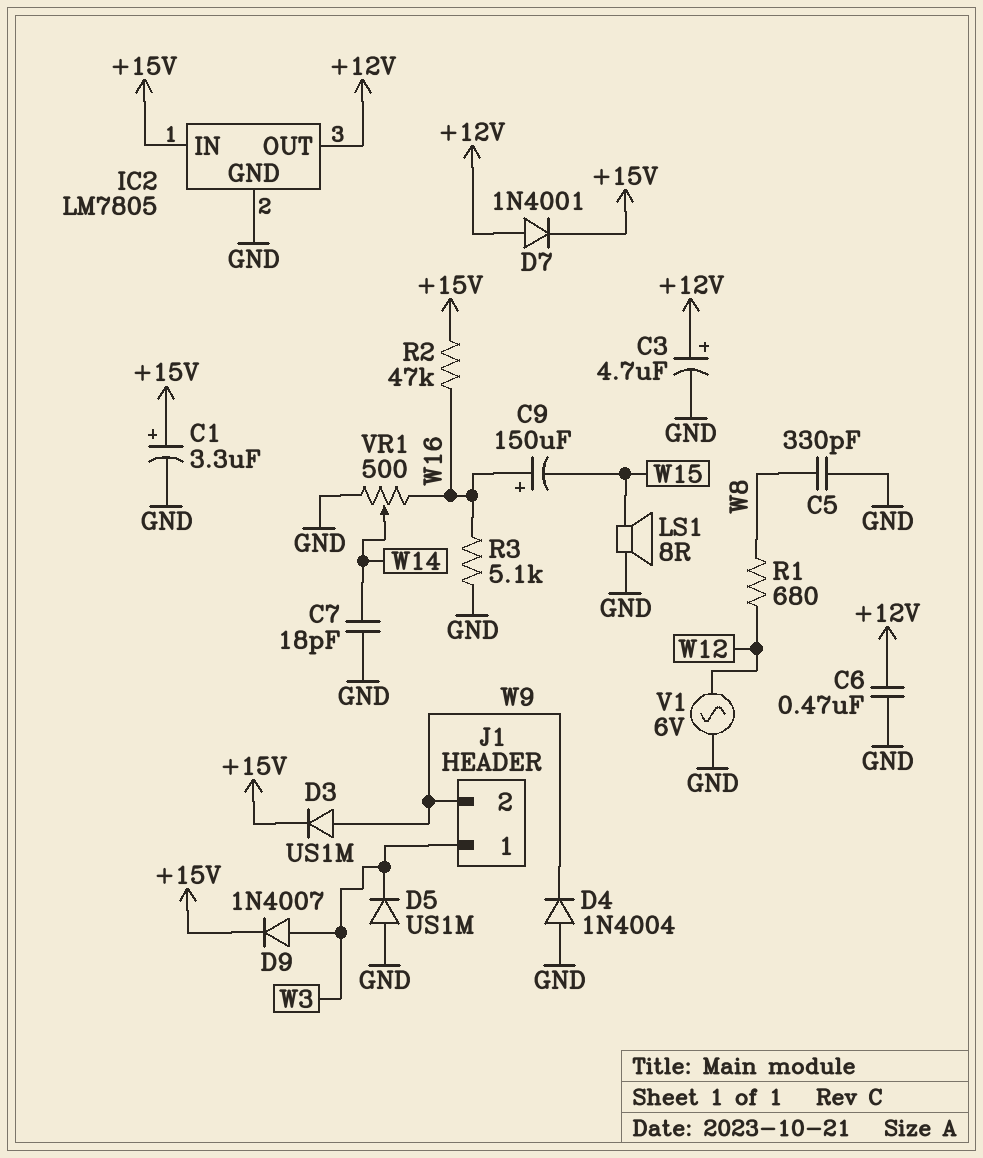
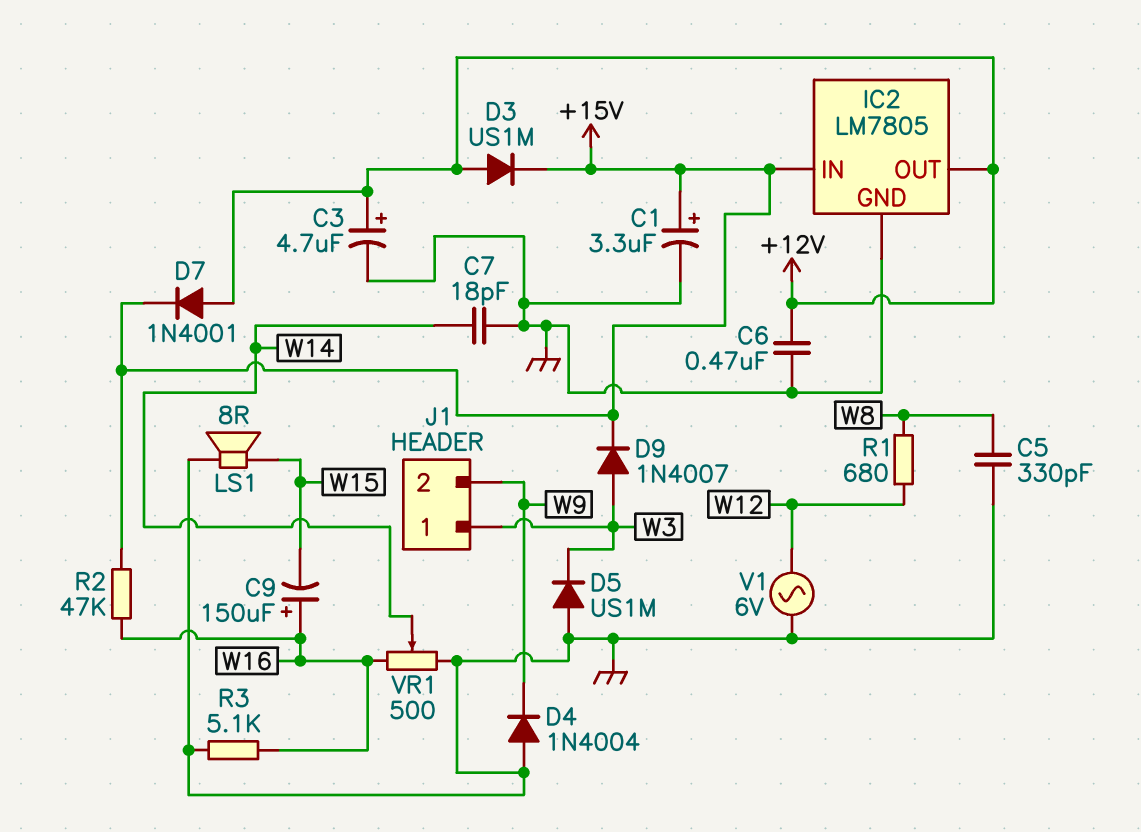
D3: diode US1M (A W9, K +15V) -> diode US1M (A +12V, K +15V)

